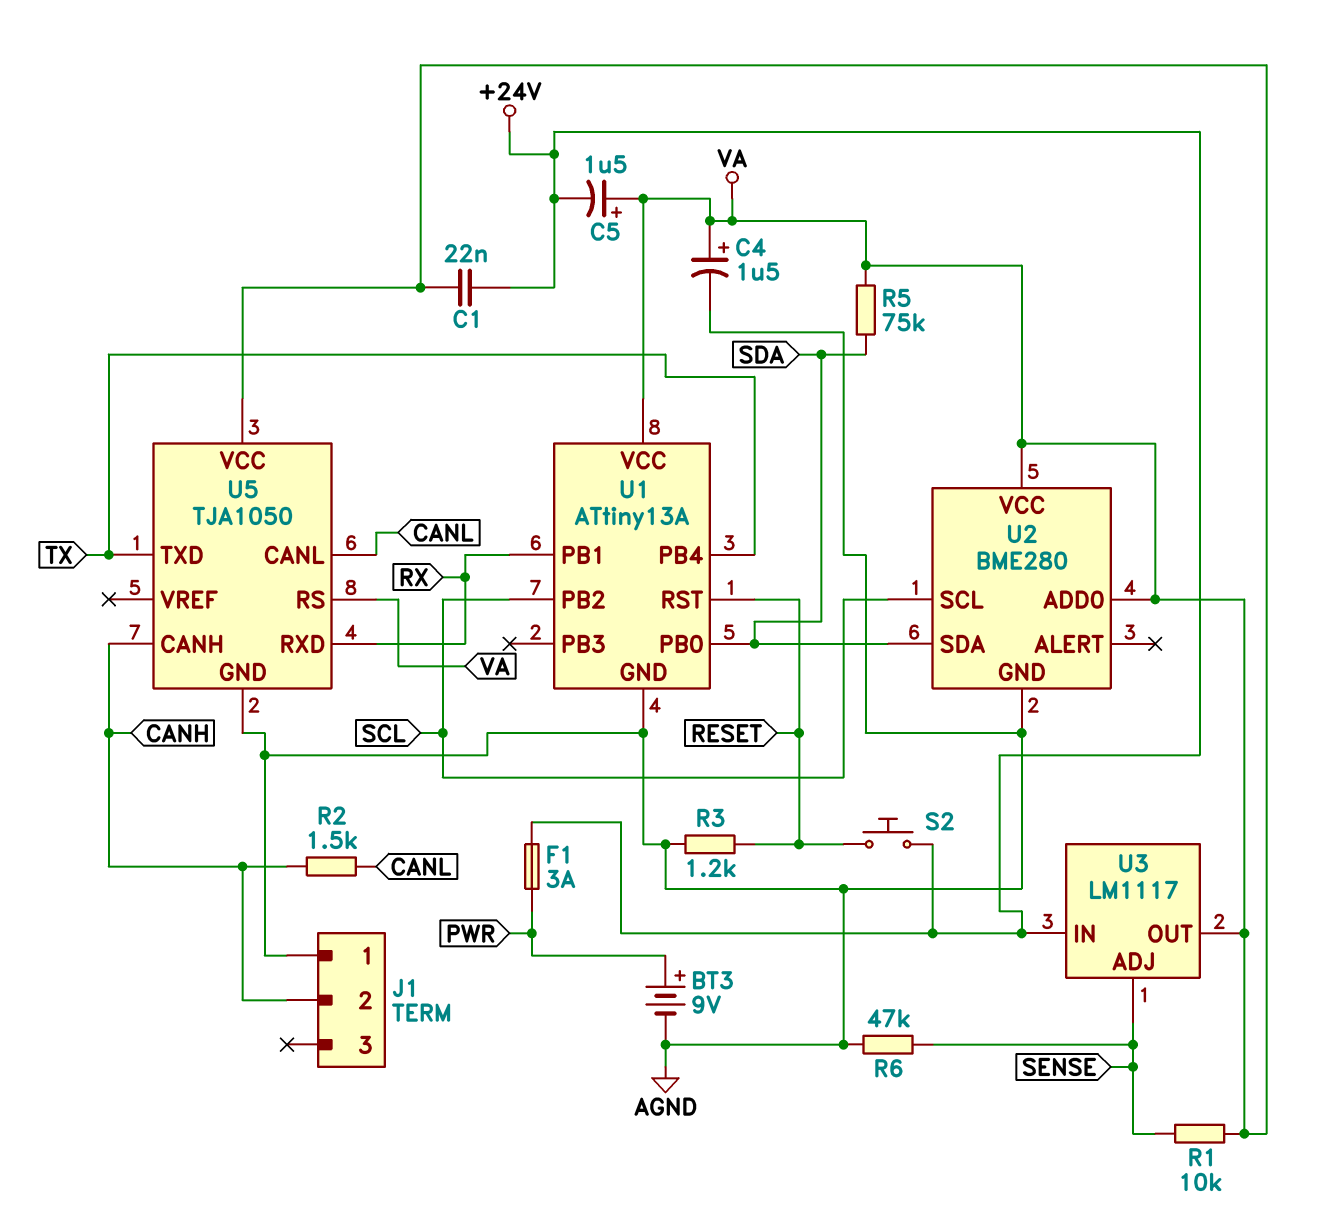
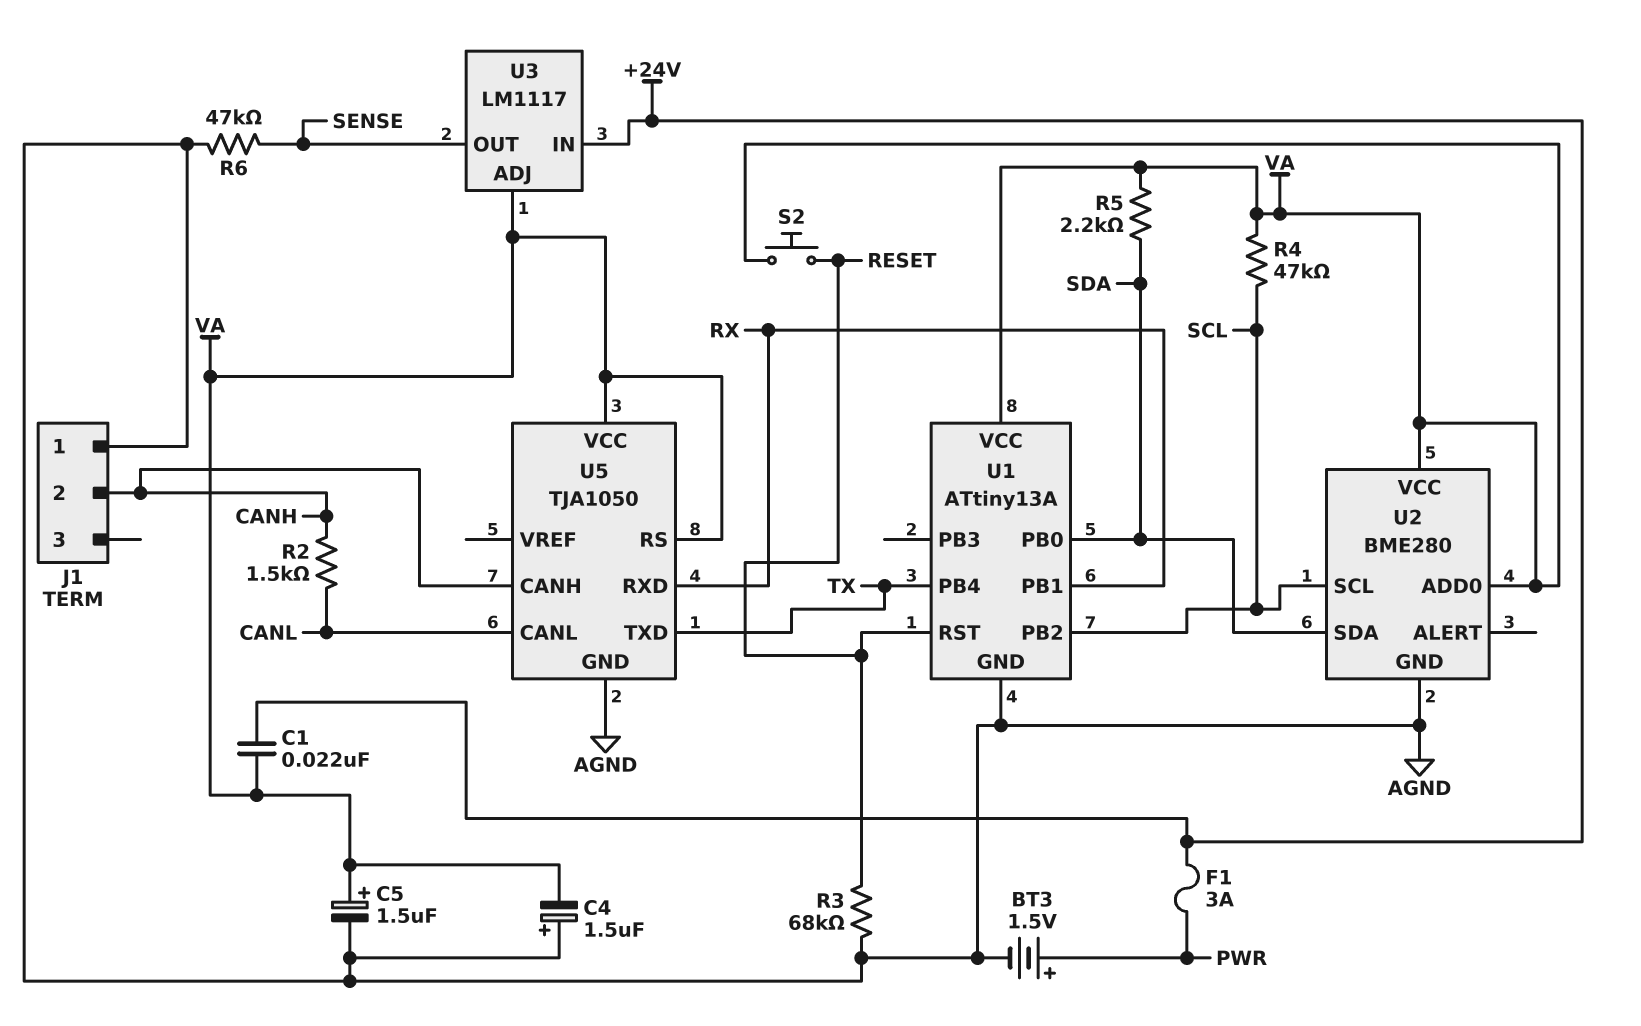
BT3: 9V (plus PWR, minus AGND) -> 1.5V (plus PWR, minus AGND)
C4: 1.5uF (plus VA, minus AGND) -> 1.5uF (plus AGND, minus VA)
C5: 1.5uF (plus VA, minus +24V) -> 1.5uF (plus VA, minus AGND)
R1: 10k (SENSE, VA) -> none
R3: 1.2k (AGND, RESET) -> 68k (AGND, RESET)
R4: none -> 47k (SCL, VA)
R5: 75k (SDA, VA) -> 2.2k (SDA, VA)
S2: button (+24V, RESET) -> button (RESET, VA)
U3 pin ADJ: SENSE -> VA
U3 pin OUT: VA -> SENSE

